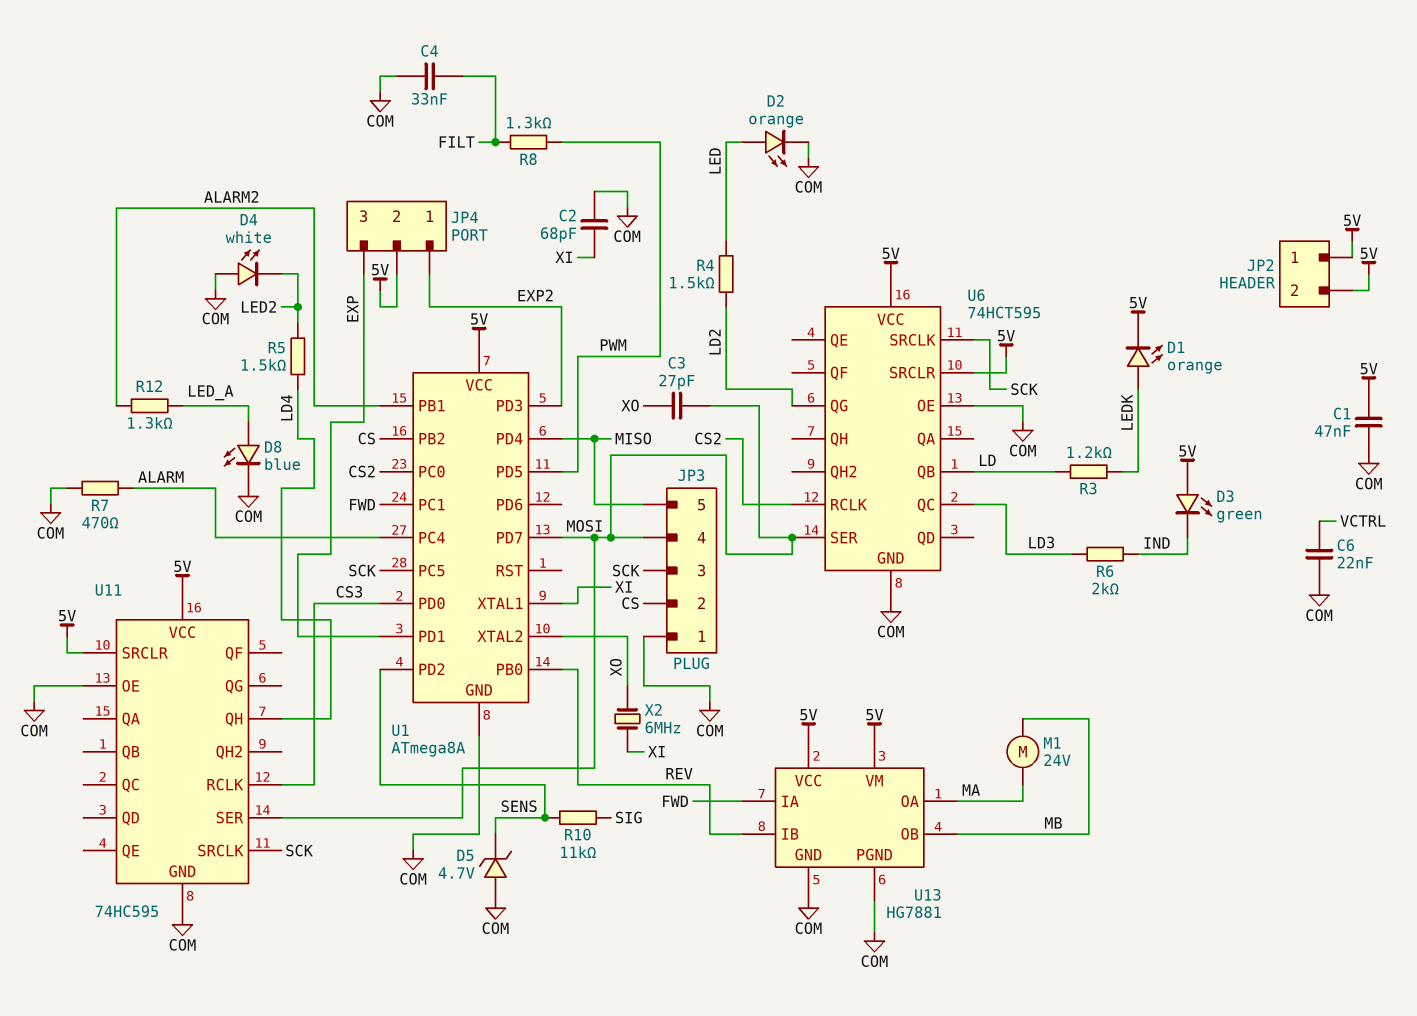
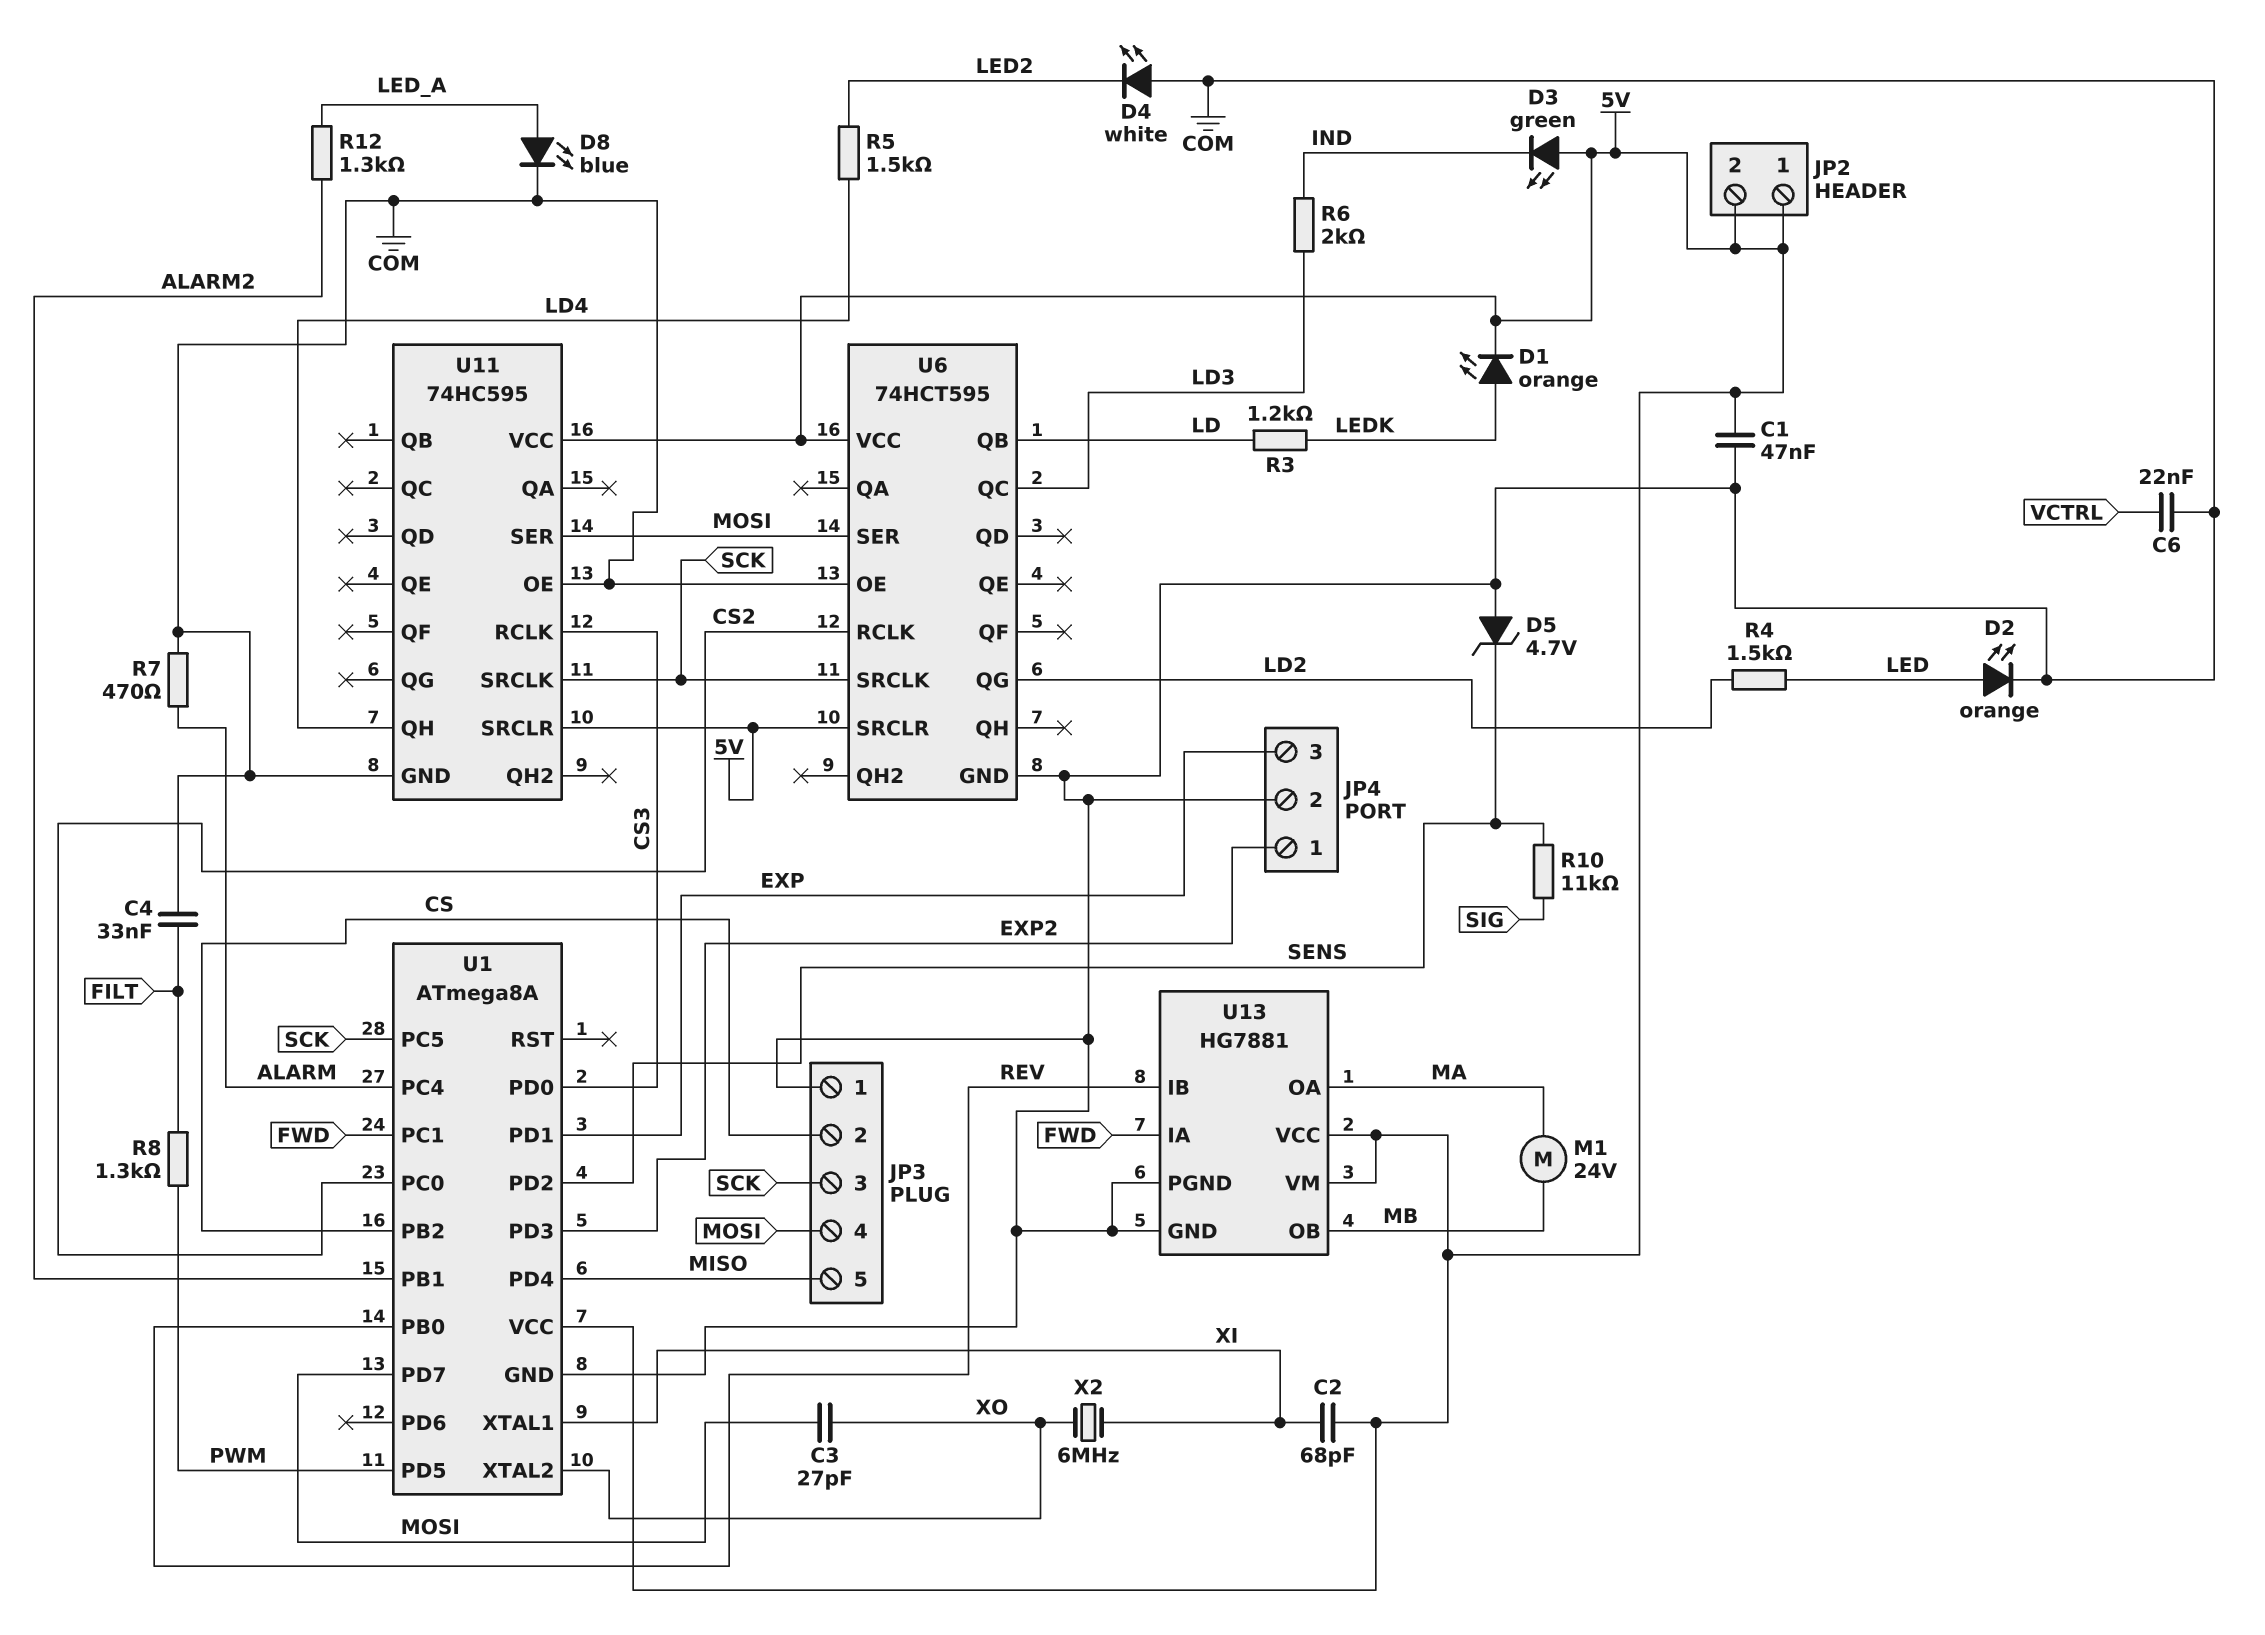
C2: 68pF (COM, XI) -> 68pF (5V, XI)
JP4 pin 2: 5V -> COM

